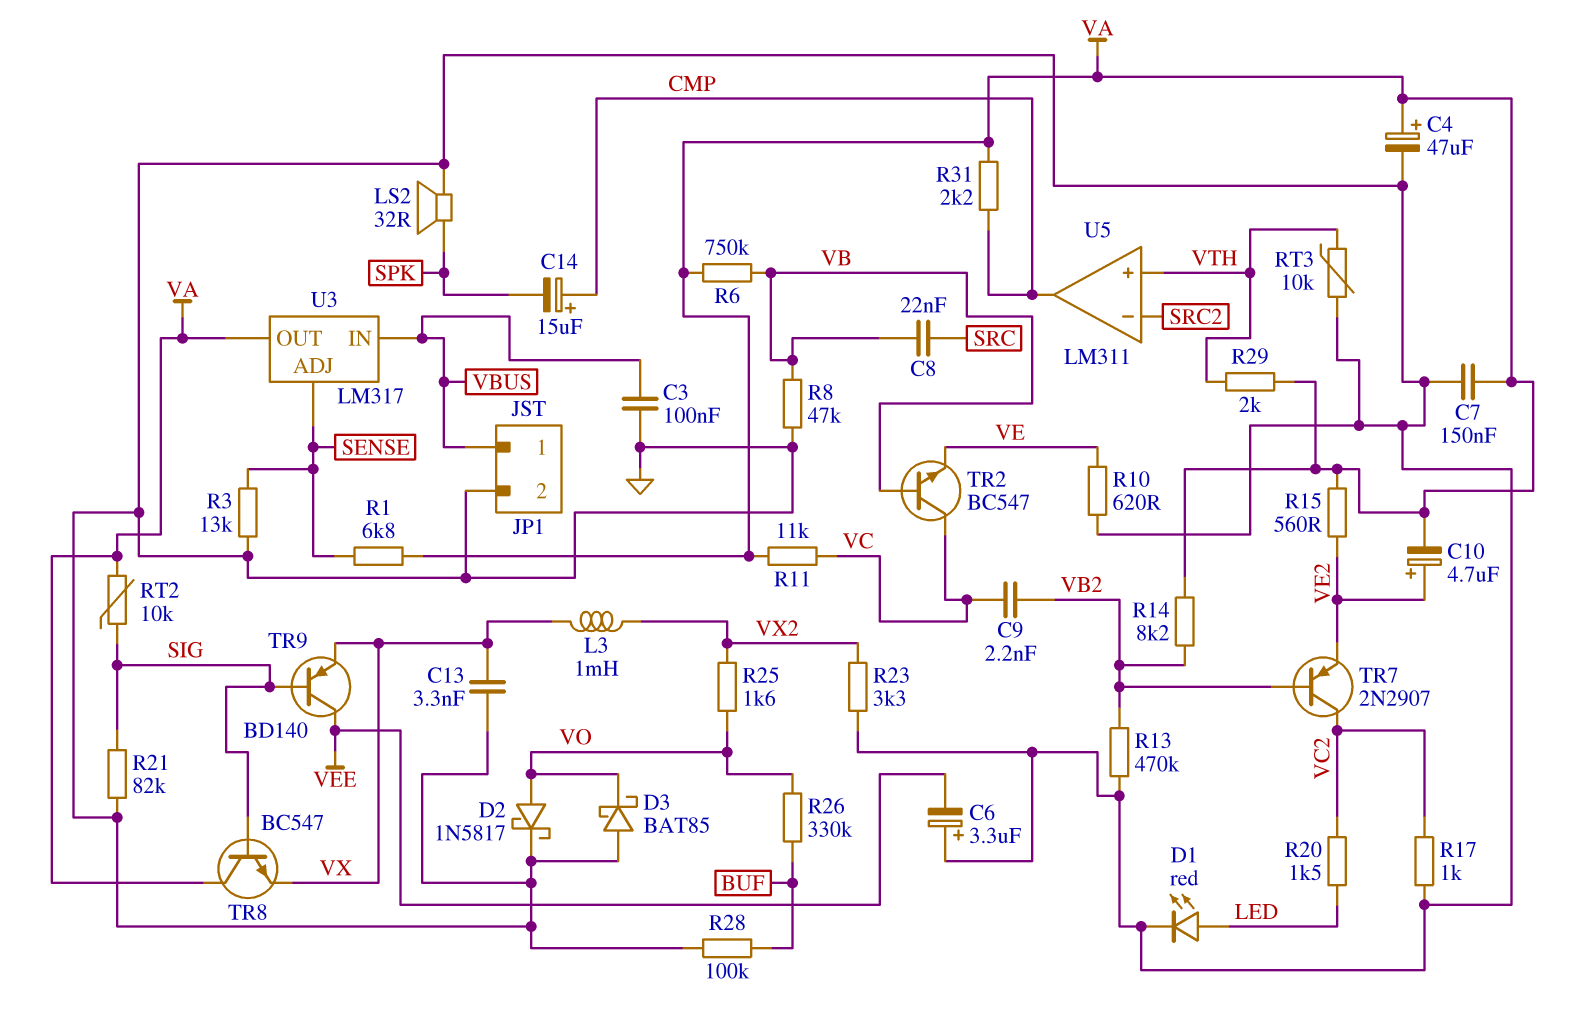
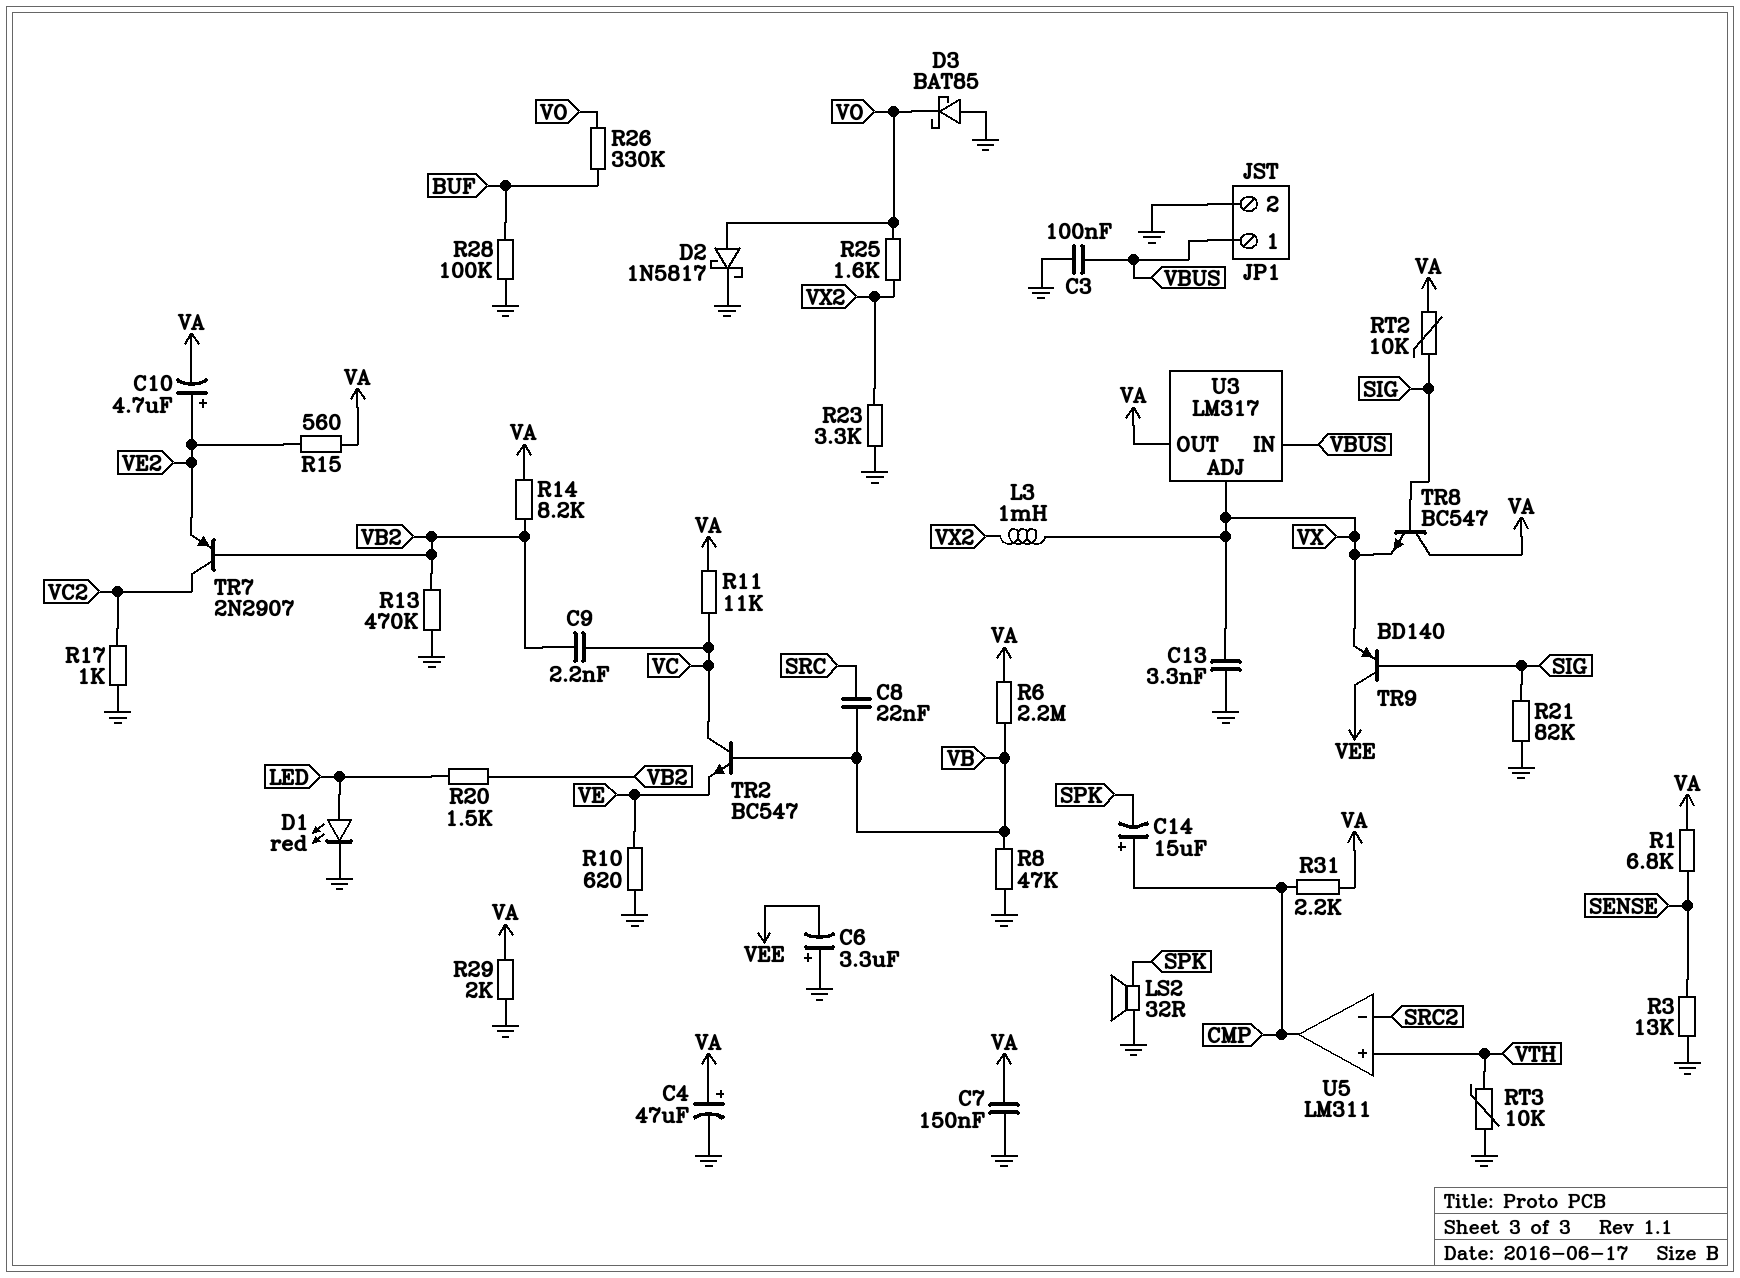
R6: 750k (VA, VB) -> 2.2M (VA, VB)
R20: 1.5k (LED, VC2) -> 1.5k (LED, VB2)
R29: 2k (VA, VTH) -> 2k (GND, VA)
U3 pin ADJ: SENSE -> VX

